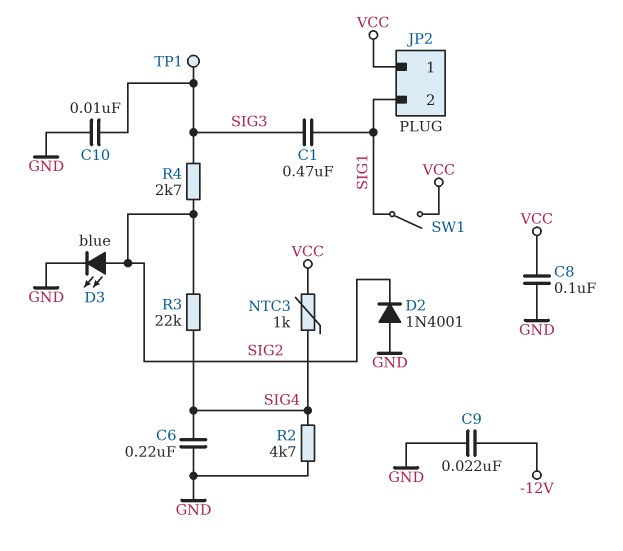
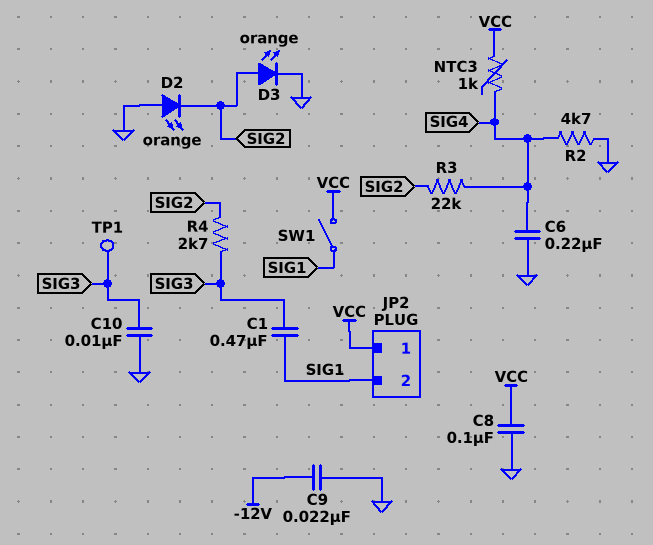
D2: diode 1N4001 (A GND, K SIG2) -> LED orange (A GND, K SIG2)
D3: LED blue (A SIG2, K GND) -> LED orange (A SIG2, K GND)

